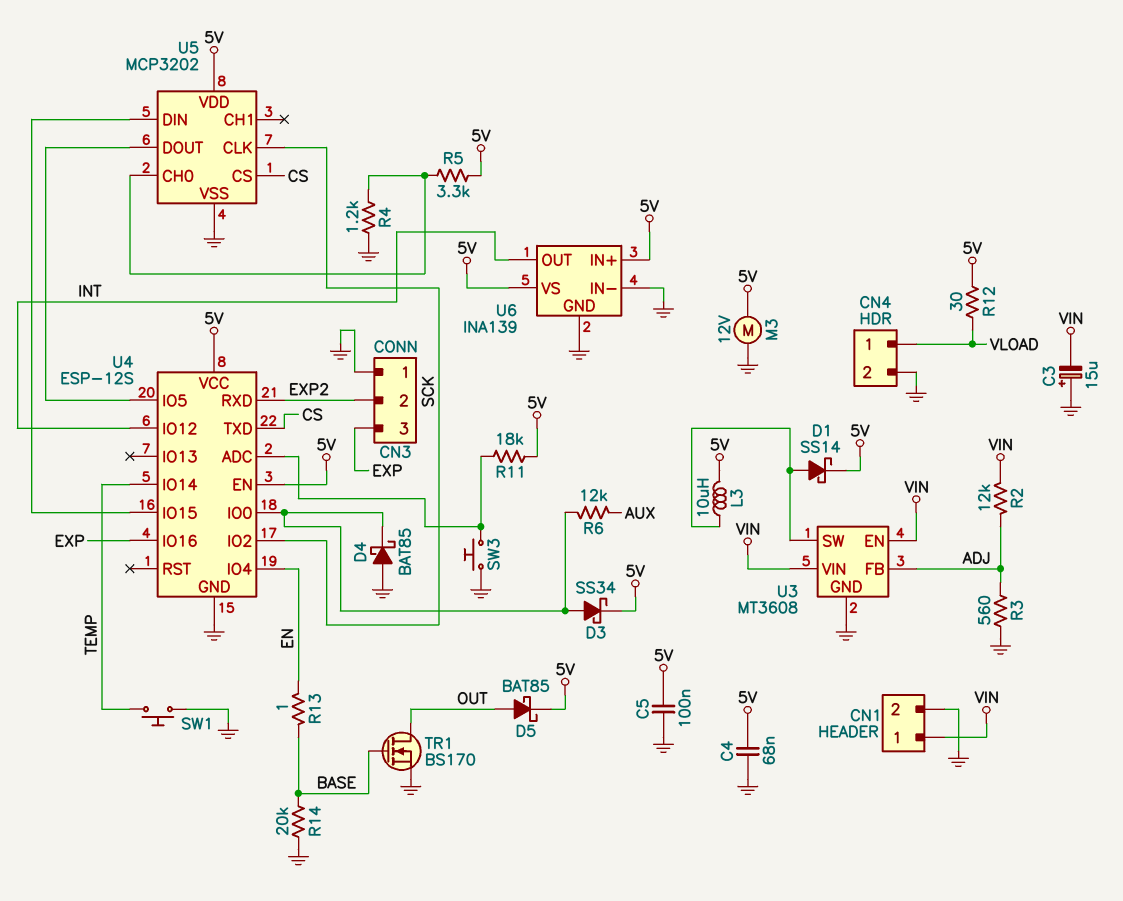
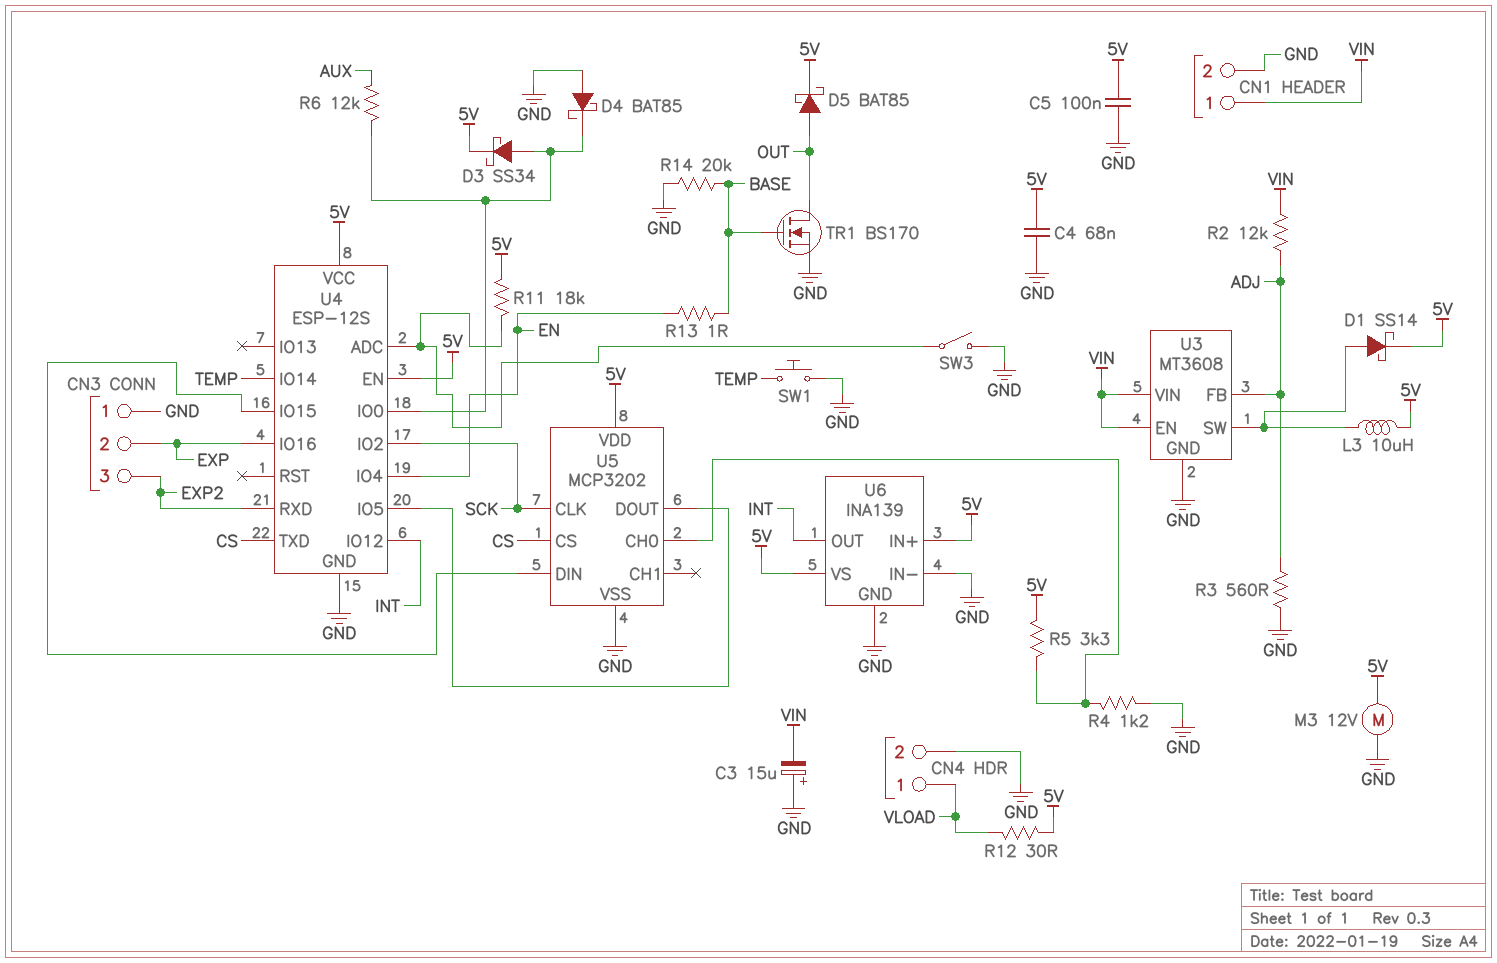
CN3 pin 2: EXP2 -> EXP
CN3 pin 3: EXP -> EXP2
SW3: button (GND, U4/ADC) -> switch (GND, U4/ADC)

